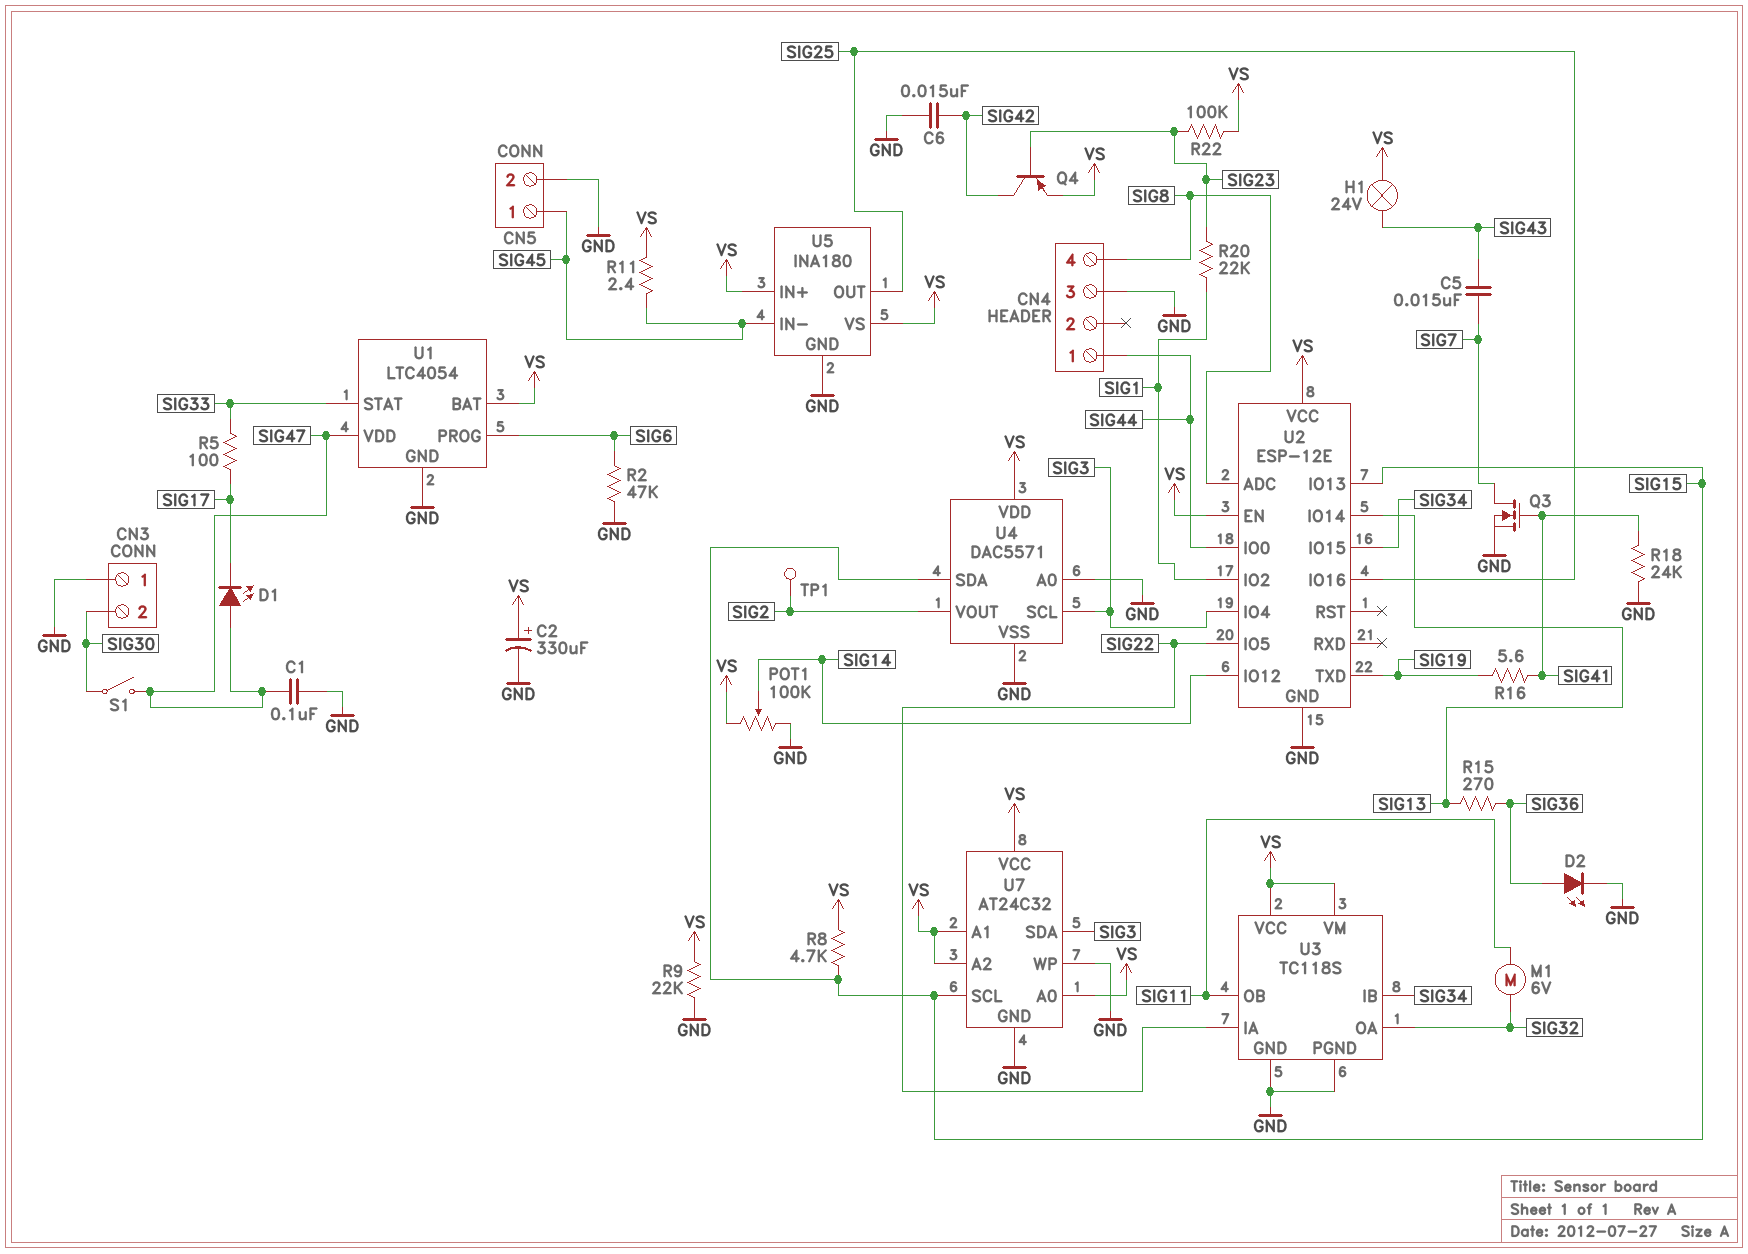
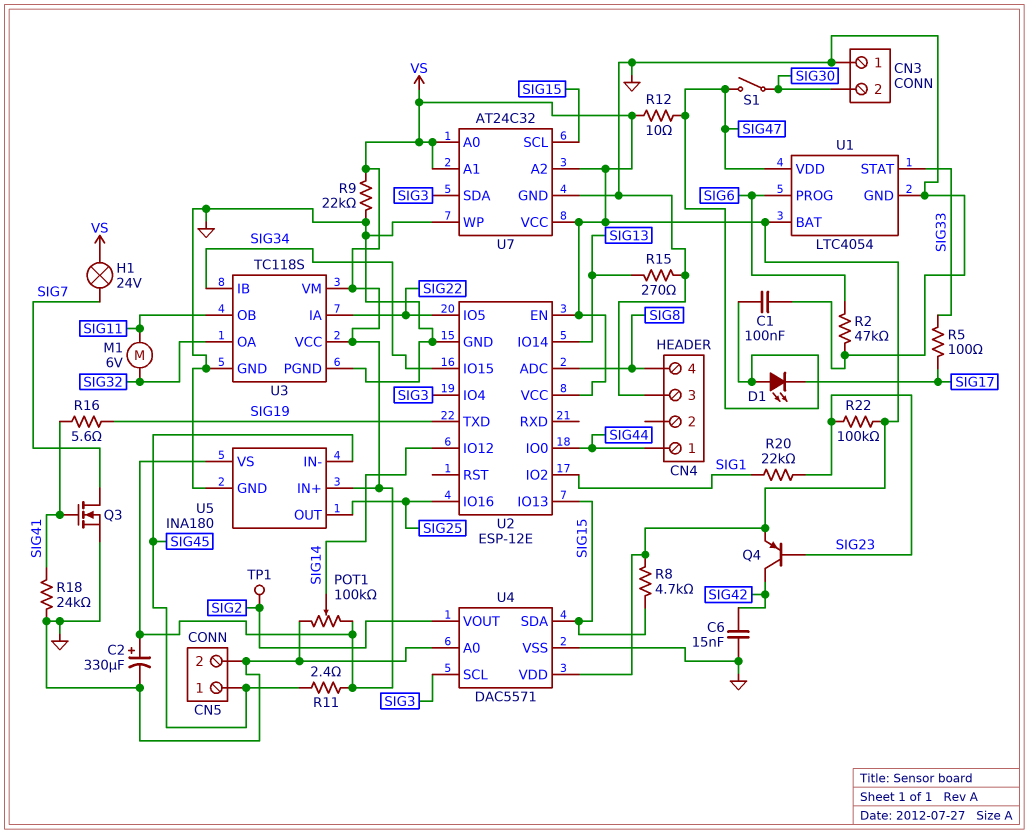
C5: 15nF (SIG7, SIG43) -> none
D2: LED (A SIG36, K GND) -> none
H1: lamp 24V (SIG43, VS) -> lamp 24V (SIG7, VS)
R12: none -> 10 (SIG47, VS)
R15: 270 (SIG13, SIG36) -> 270 (GND, SIG13)

